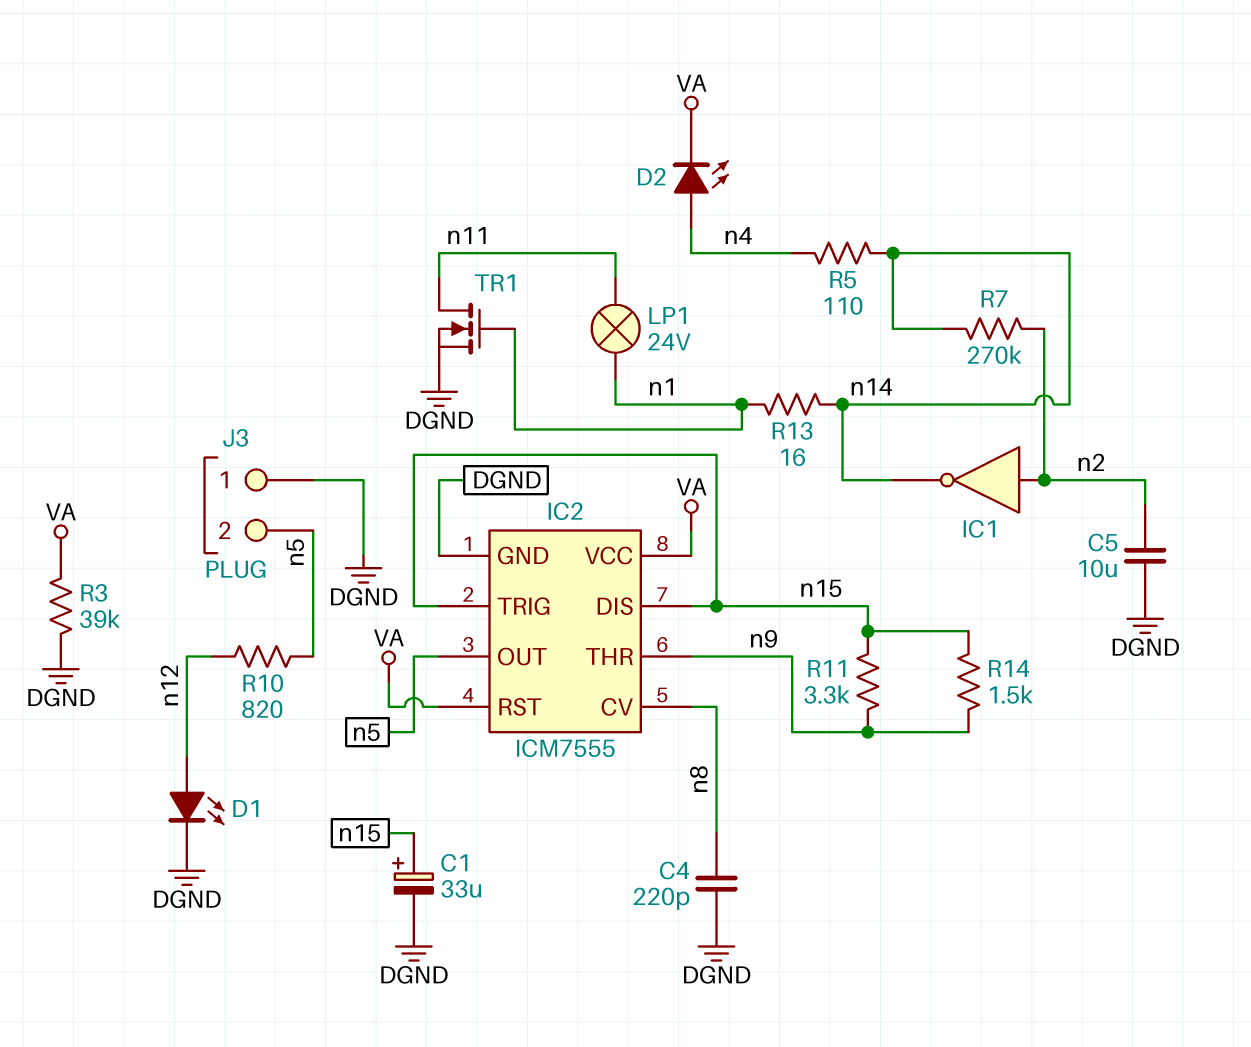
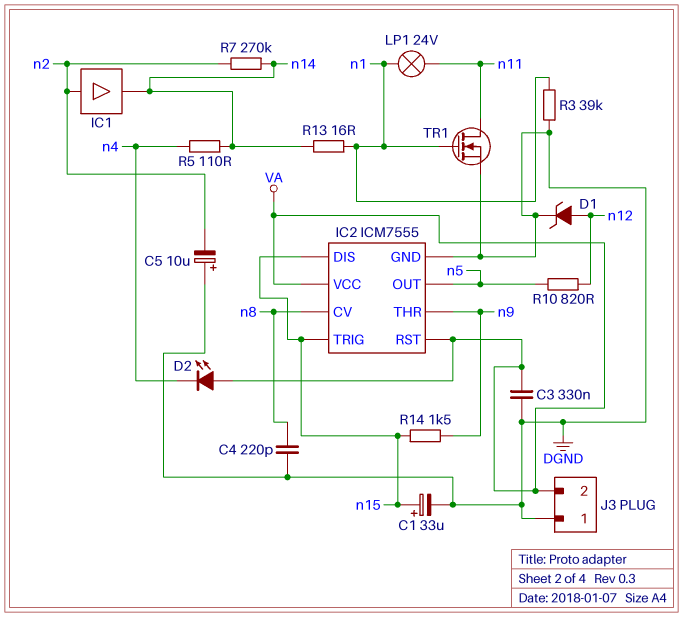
C3: none -> 330nF (DGND, VA)
C5: 10uF (DGND, n2) -> 10uF (plus DGND, minus n2)
D1: LED (A n12, K DGND) -> zener (A n12, K DGND)
D2: LED (A n4, K VA) -> LED (A VA, K n4)
IC1: NOT (in n2, out n14) -> buffer (in n2, out n14)
J3 pin 2: n5 -> VA
R3: 39k (DGND, VA) -> 39k (DGND, n1)
R11: 3.3k (n9, n15) -> none

